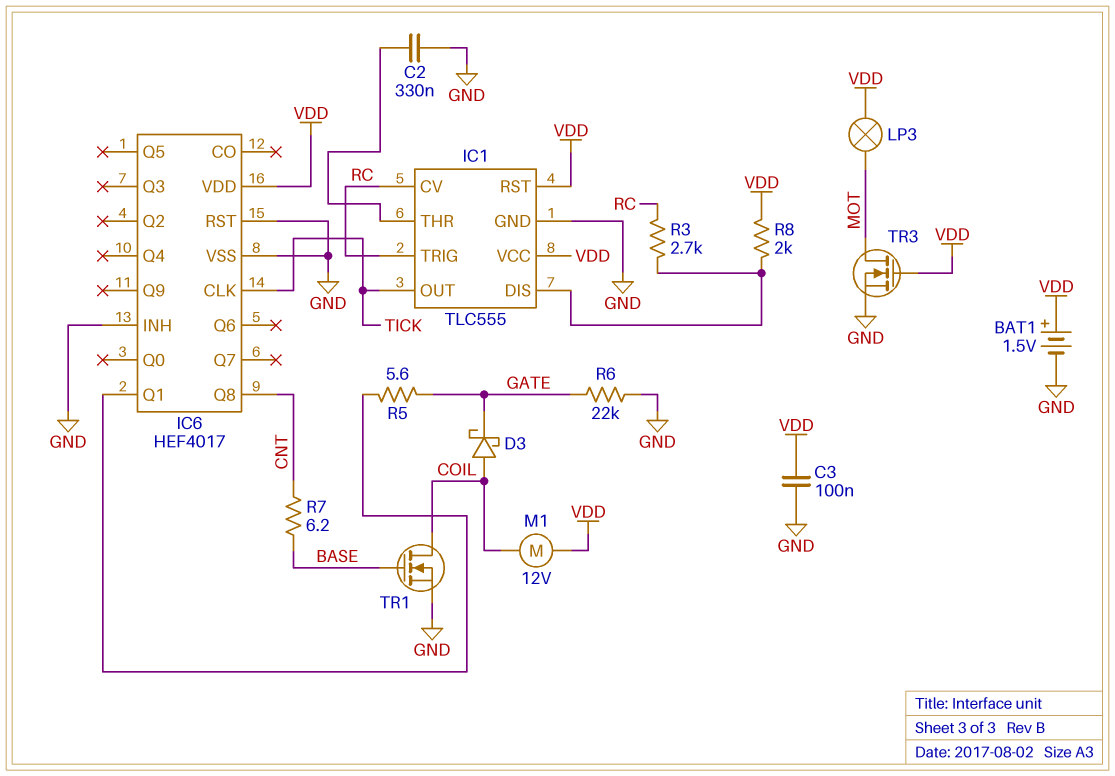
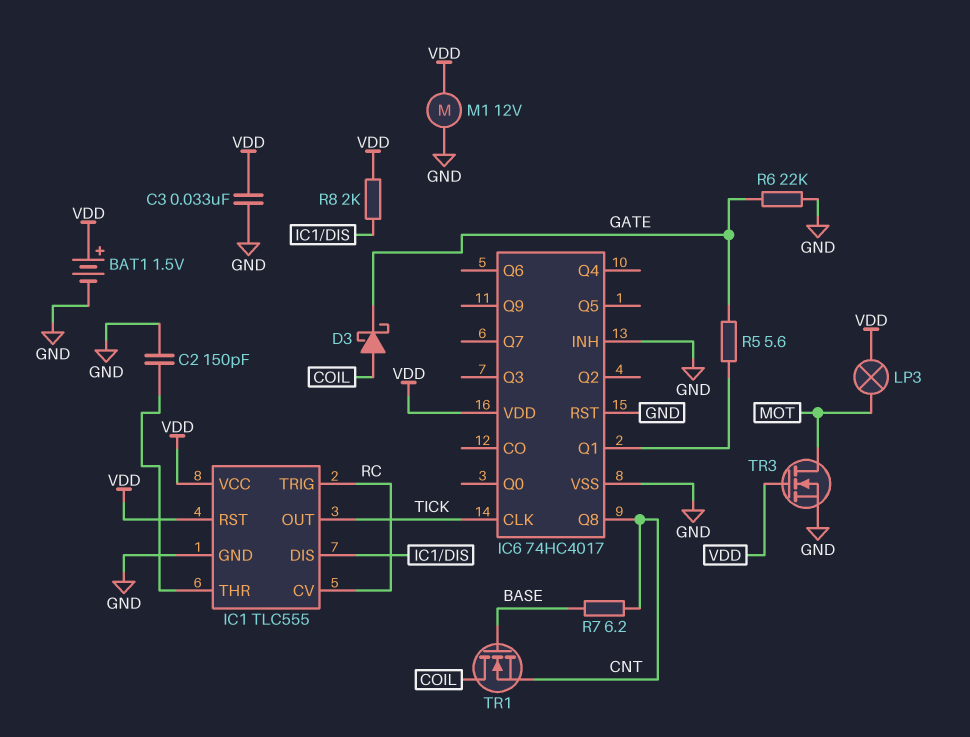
C2: 330nF (GND, IC1/THR) -> 150pF (GND, IC1/THR)
C3: 100nF (GND, VDD) -> 33nF (GND, VDD)
IC6: HEF4017 -> 74HC4017
M1: motor 12V (COIL, VDD) -> motor 12V (GND, VDD)
R3: 2.7k (IC1/DIS, RC) -> none
TR1: NMOS (G BASE, D COIL, S GND) -> NMOS (G BASE, D COIL, S CNT)

